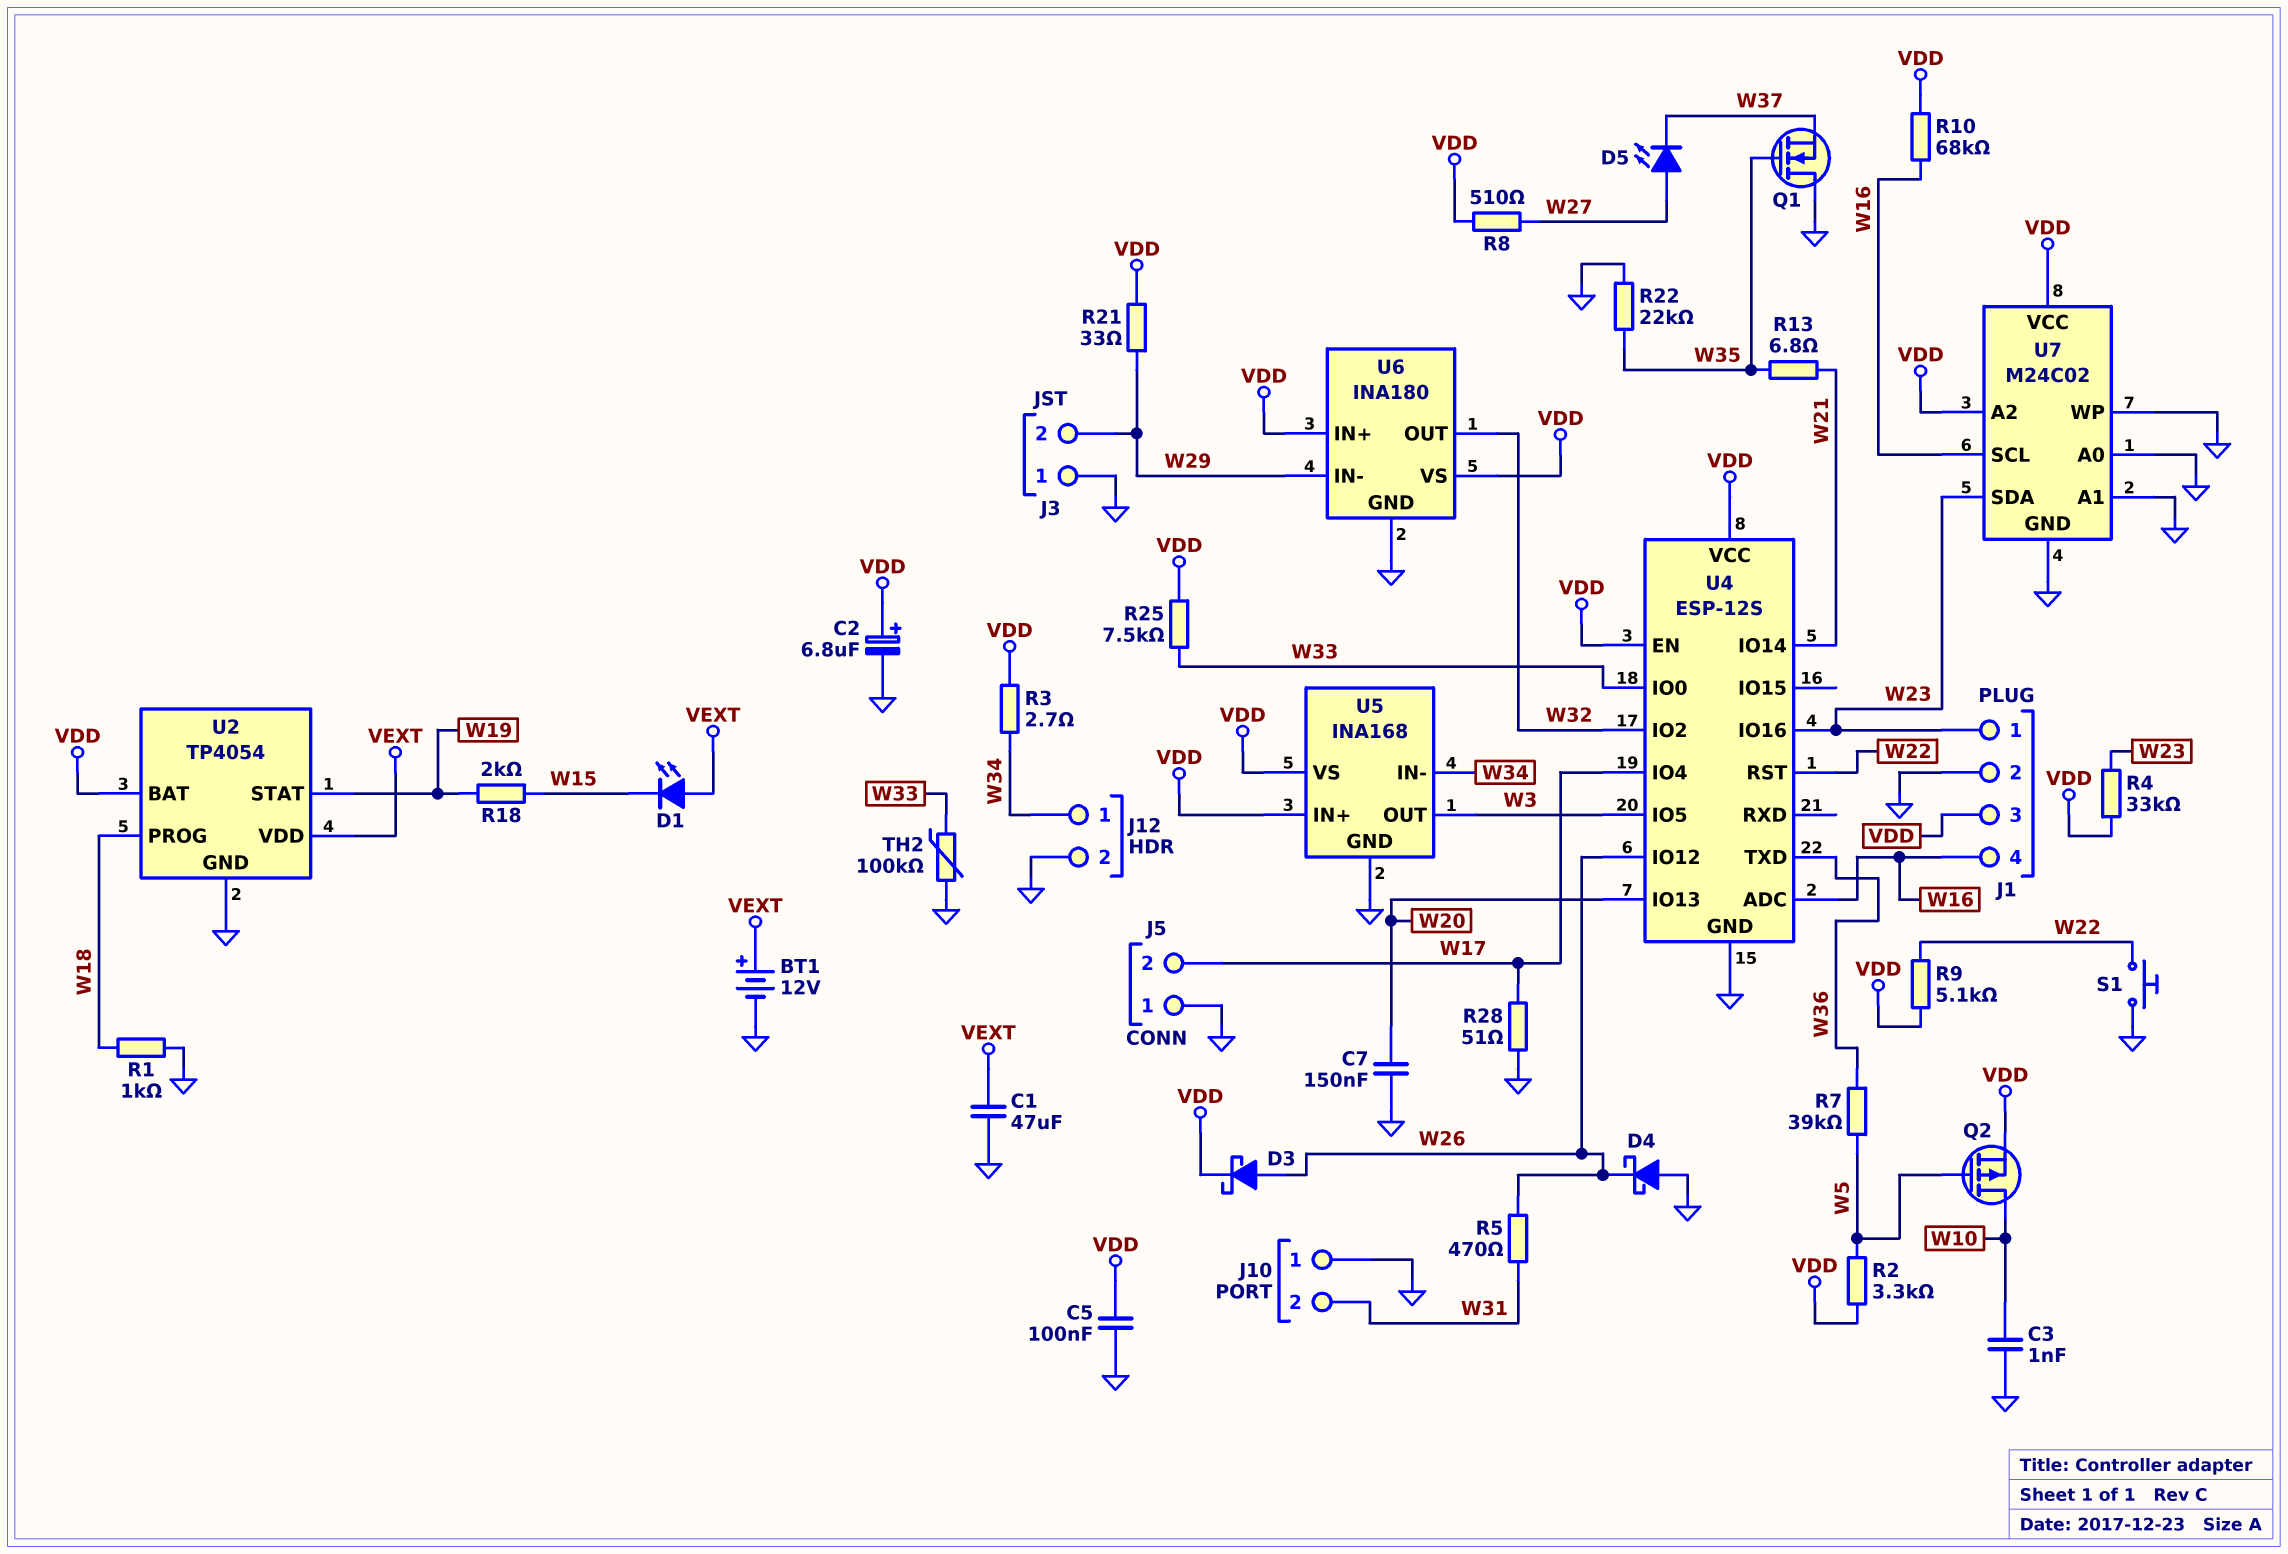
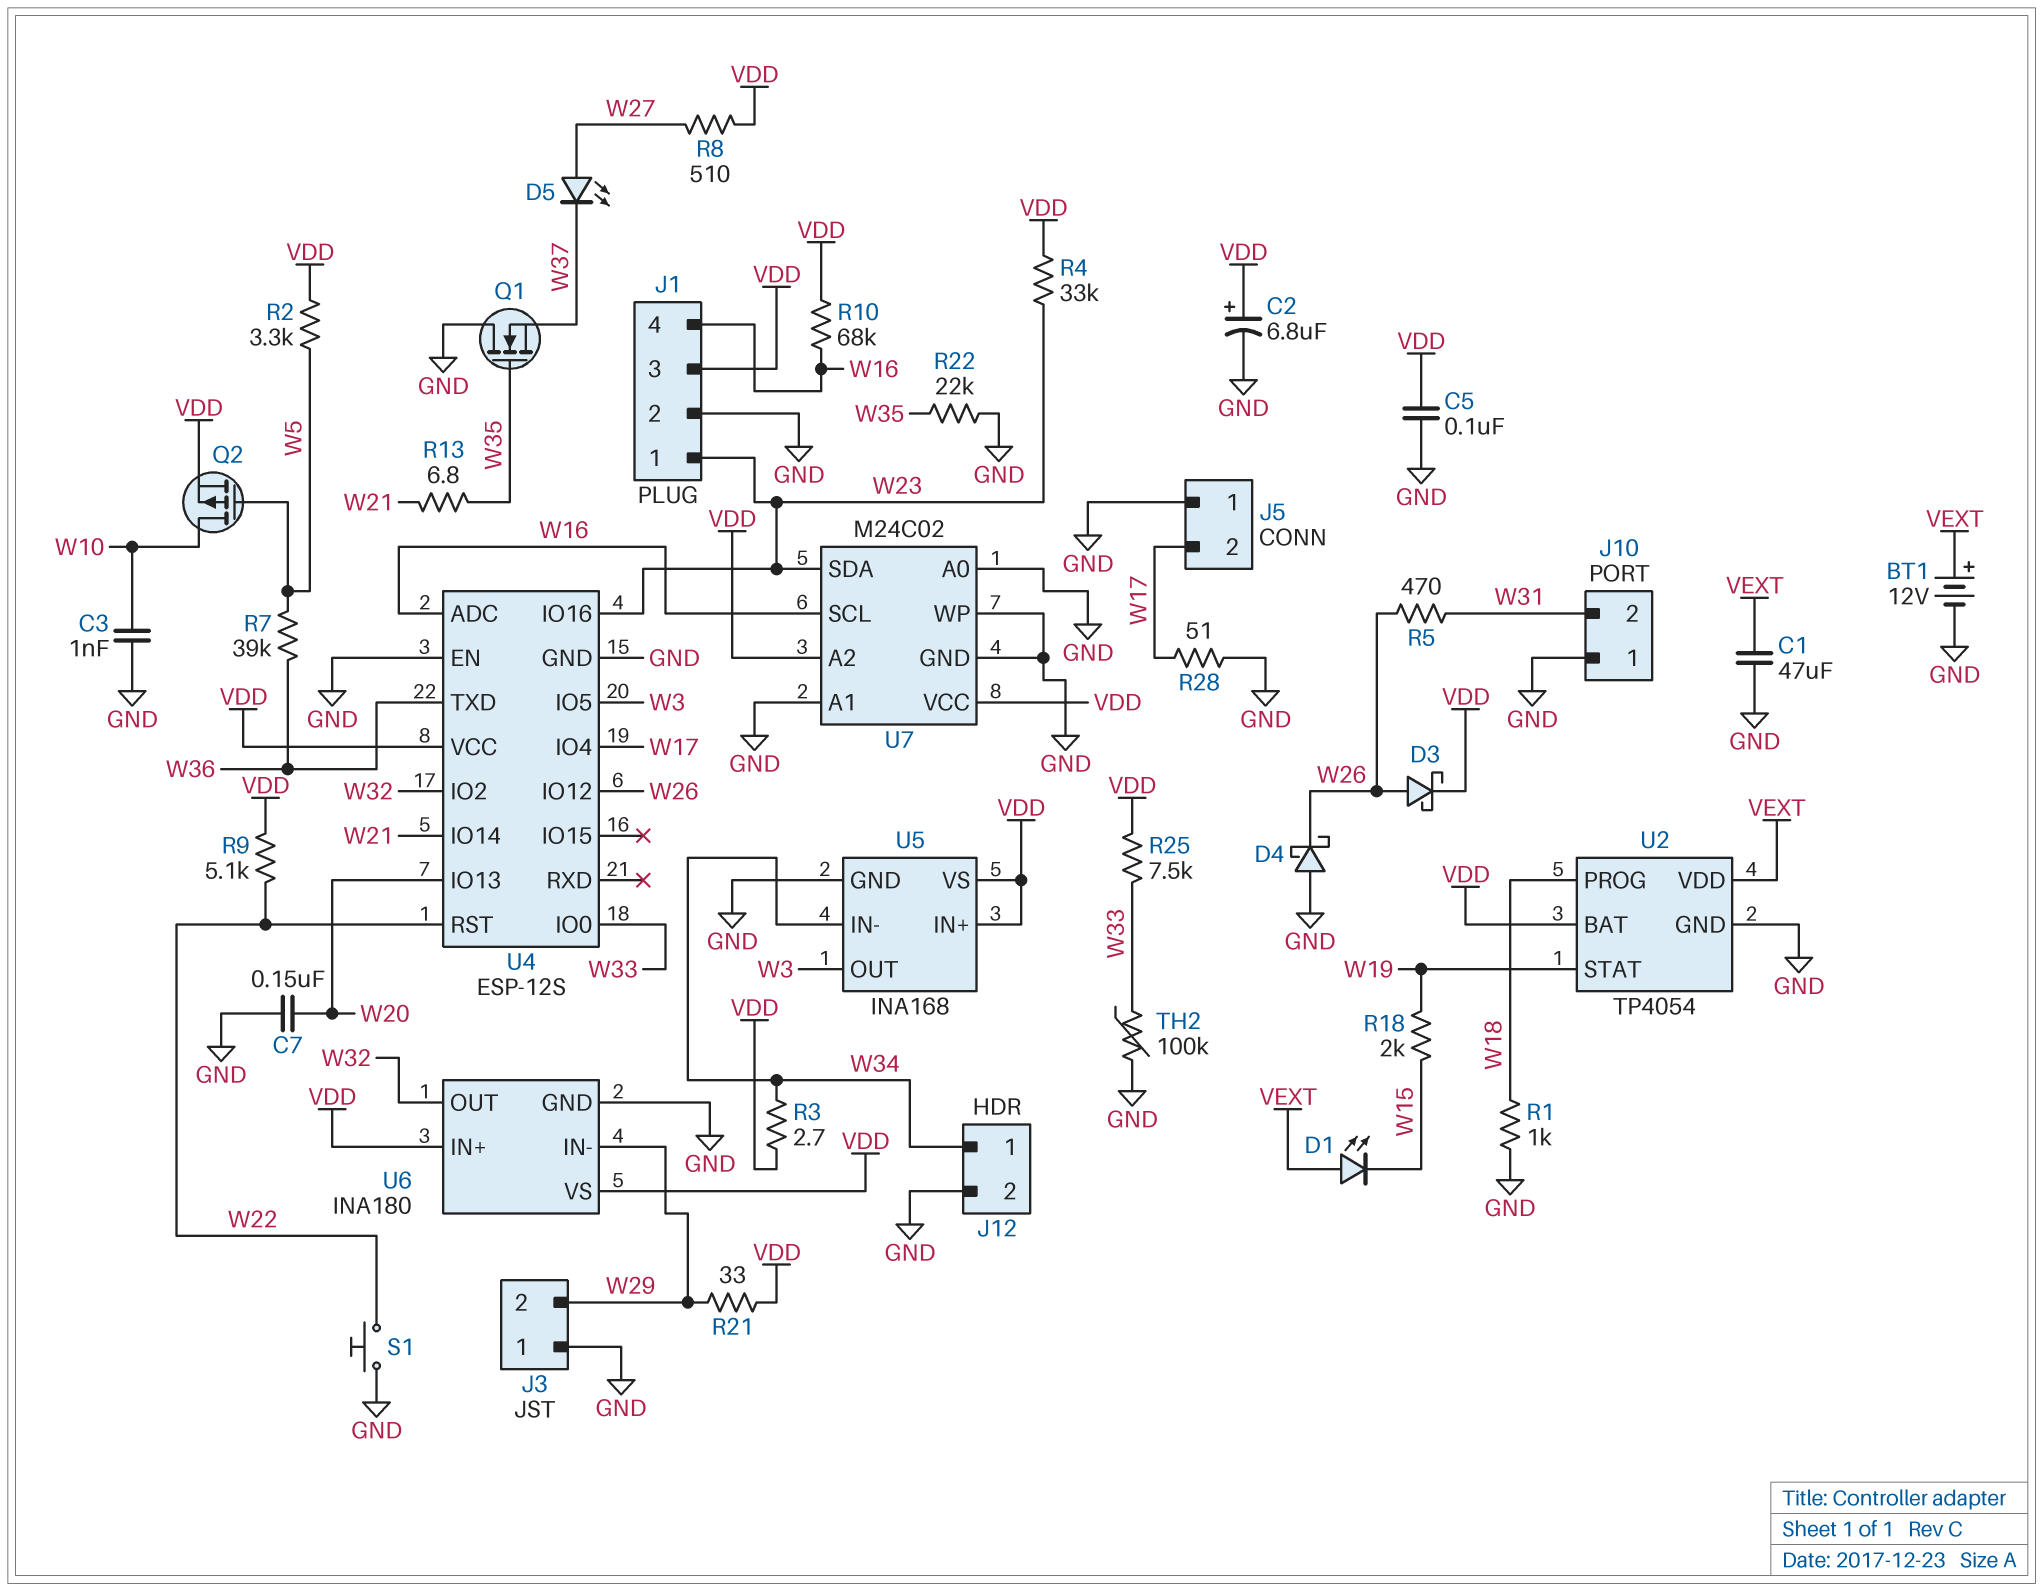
U4 pin EN: VDD -> GND

